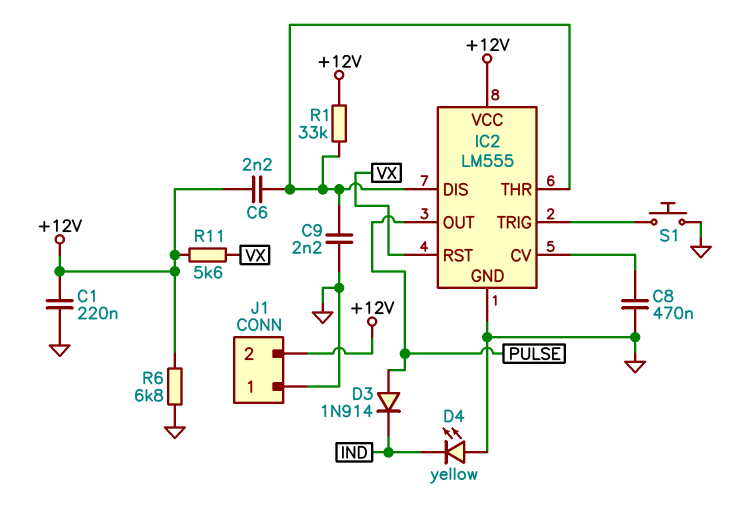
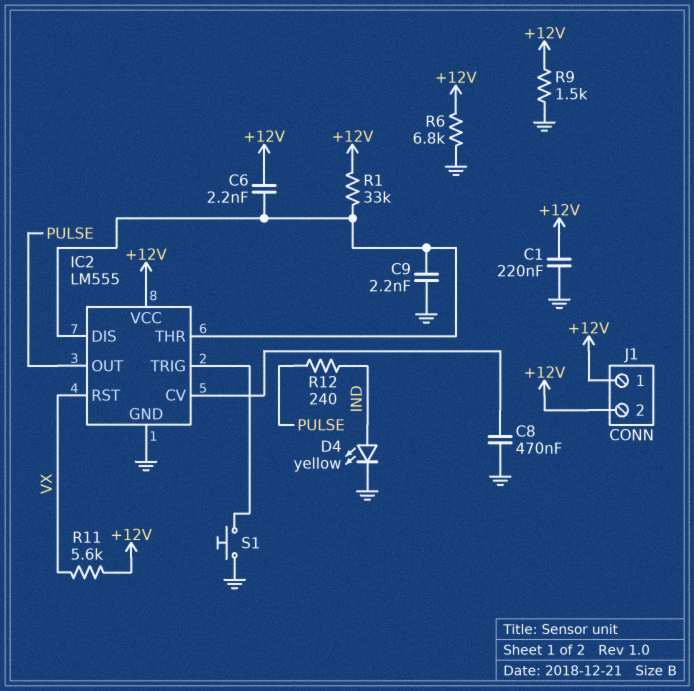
D3: diode 1N914 (A PULSE, K IND) -> none
D4: LED yellow (A GND, K IND) -> LED yellow (A IND, K GND)
J1 pin 1: GND -> +12V
R9: none -> 1.5k (+12V, GND)
R12: none -> 240 (IND, PULSE)

